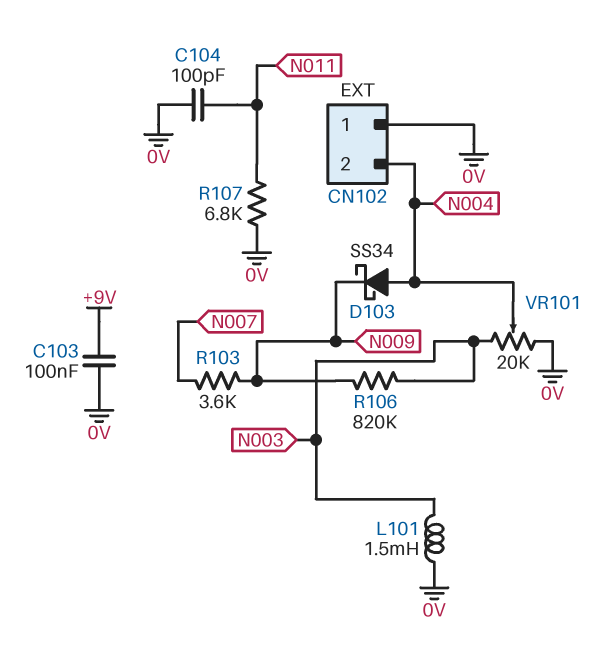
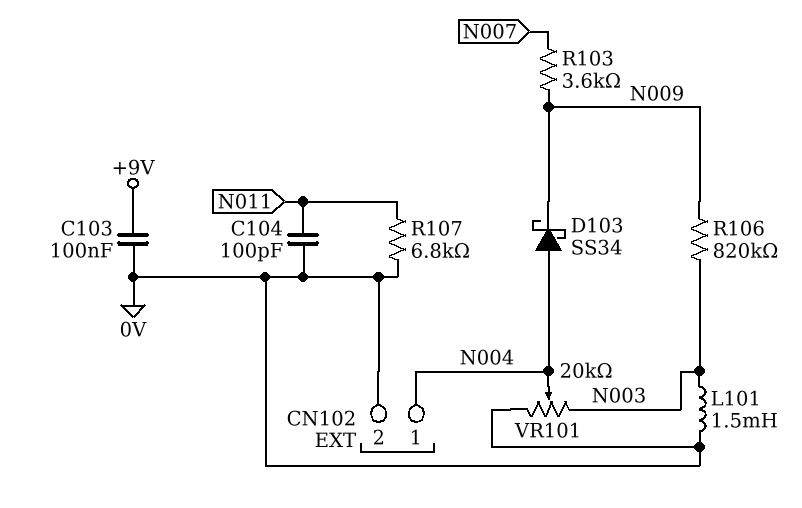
CN102 pin 1: 0V -> N004
CN102 pin 2: N004 -> 0V

